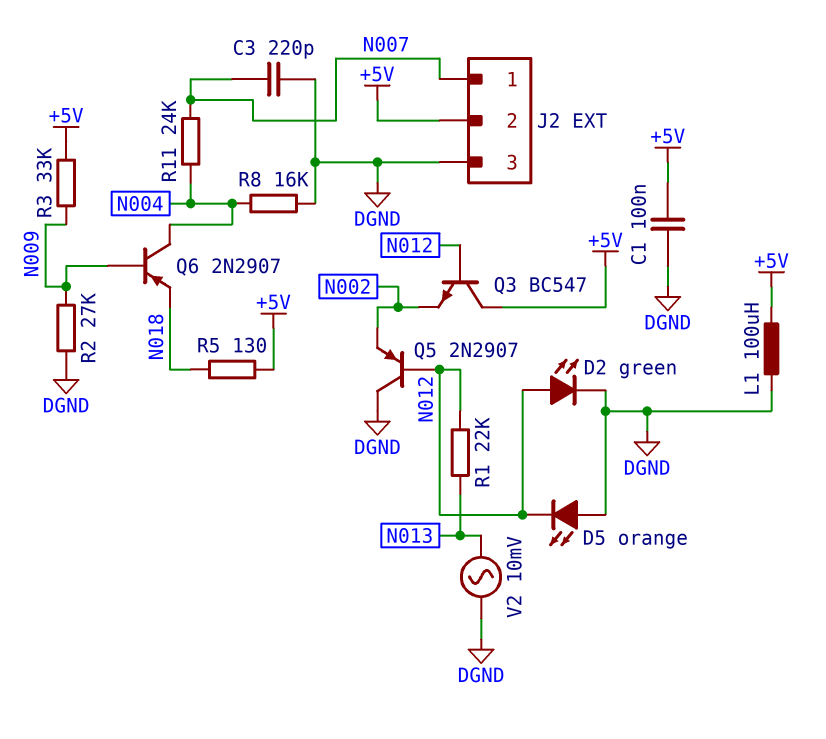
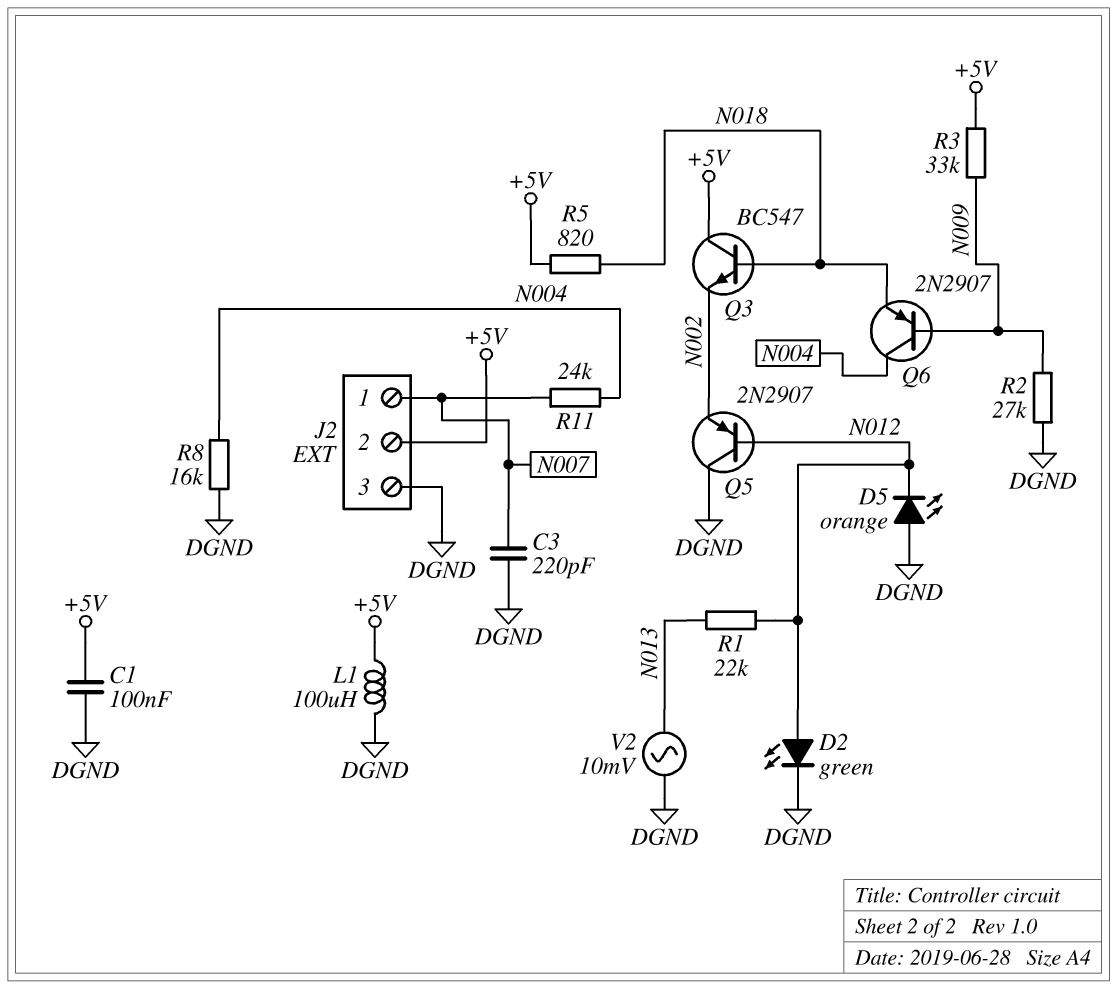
Q3: NPN BC547 (B N012, C +5V, E N002) -> NPN BC547 (B N018, C +5V, E N002)
R5: 130 (+5V, N018) -> 820 (+5V, N018)

